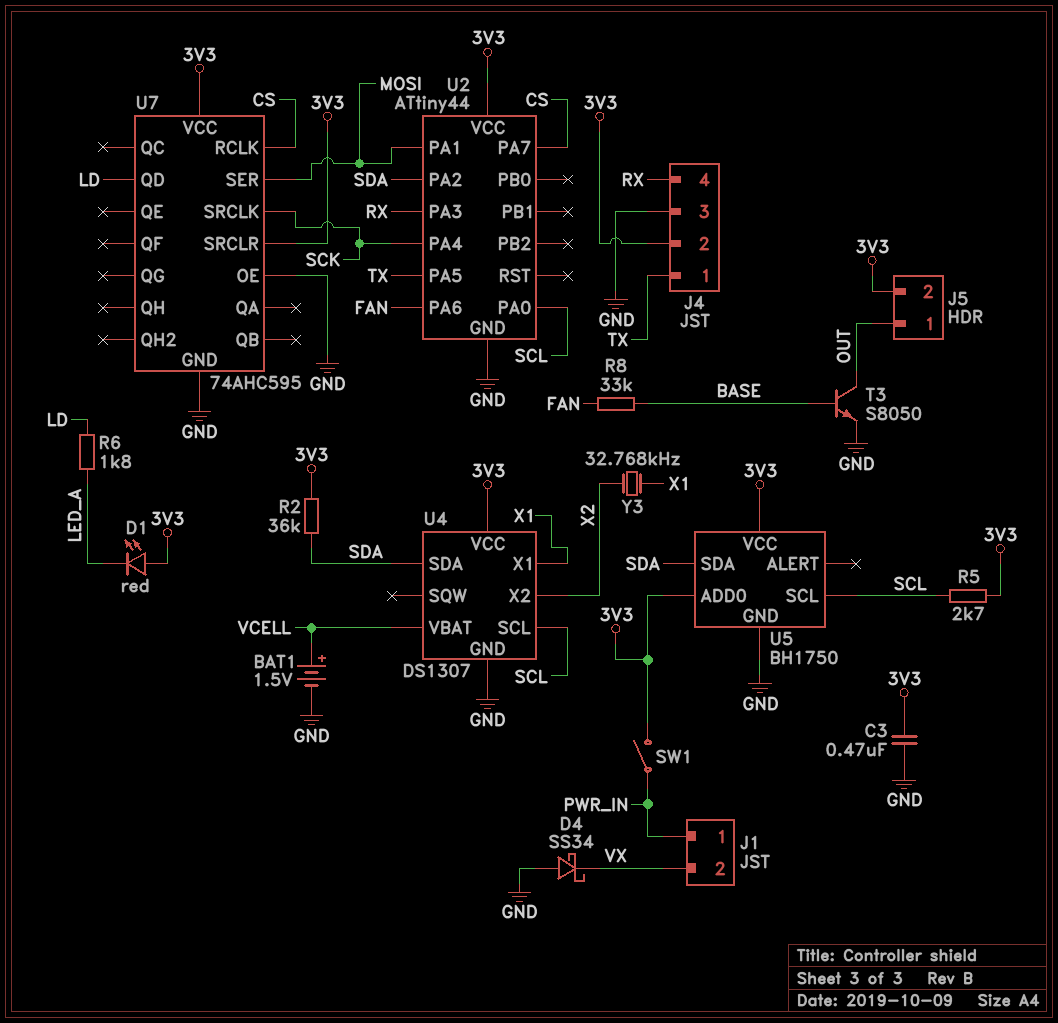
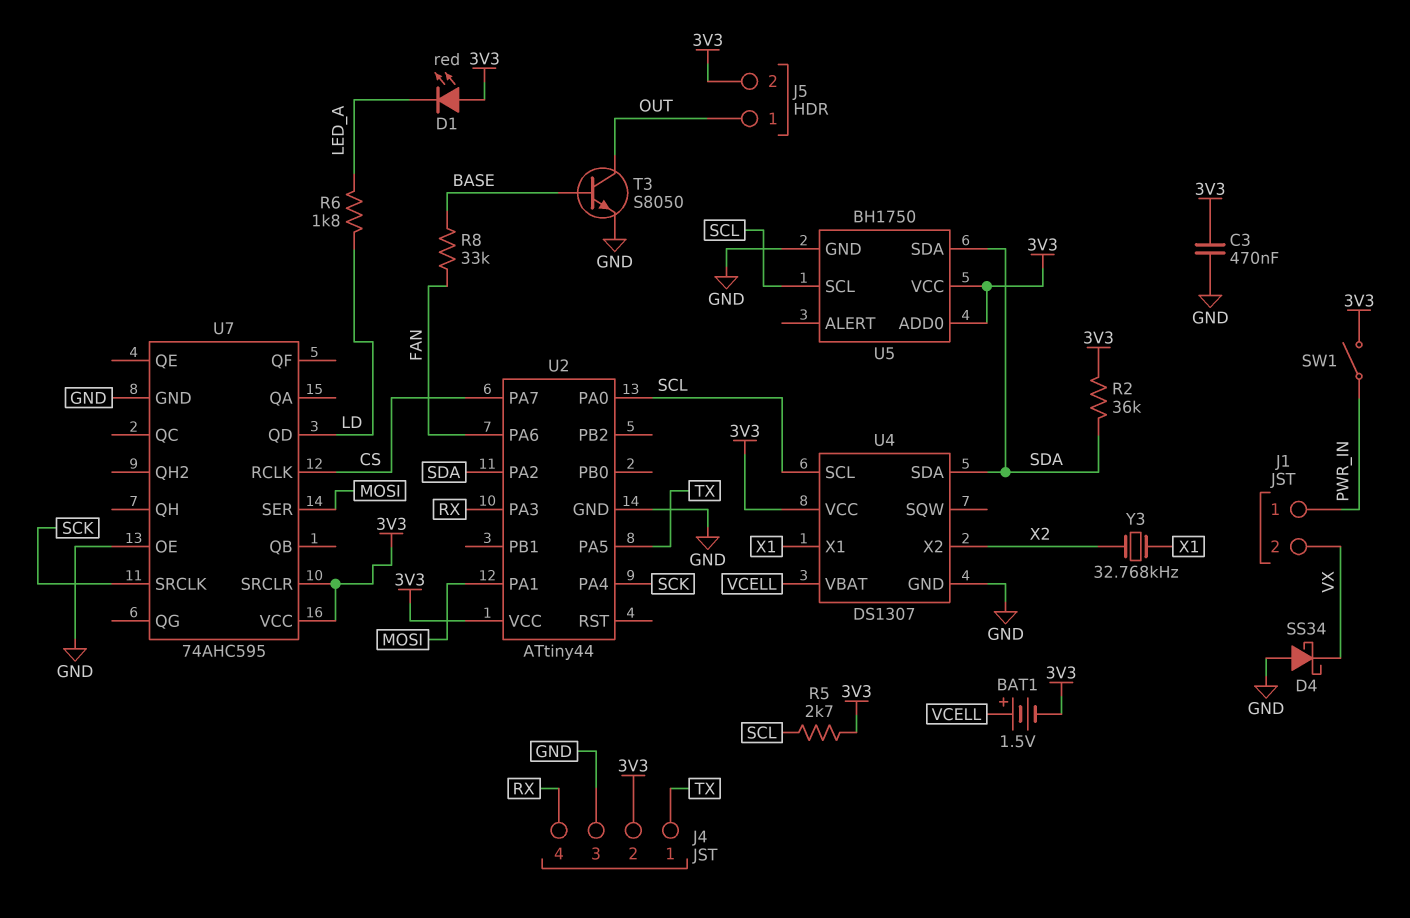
BAT1: 1.5V (plus VCELL, minus GND) -> 1.5V (plus VCELL, minus 3V3)

